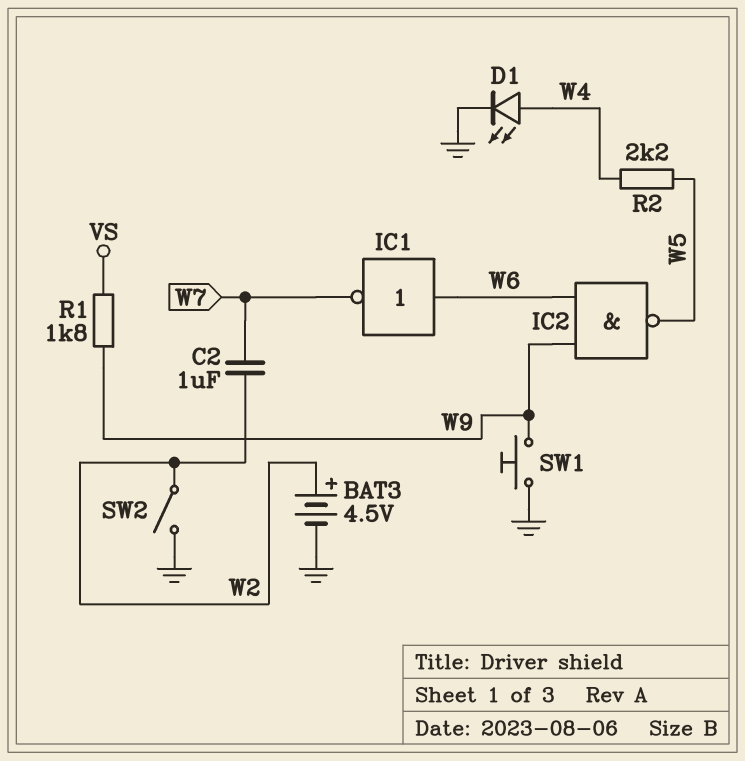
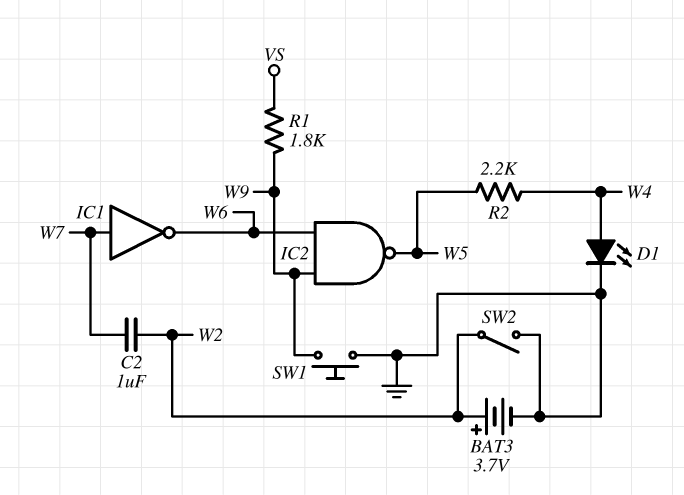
BAT3: 4.5V (plus W2, minus GND) -> 3.7V (plus W2, minus GND)
IC1: NOT (in W6, out W7) -> NOT (in W7, out W6)

